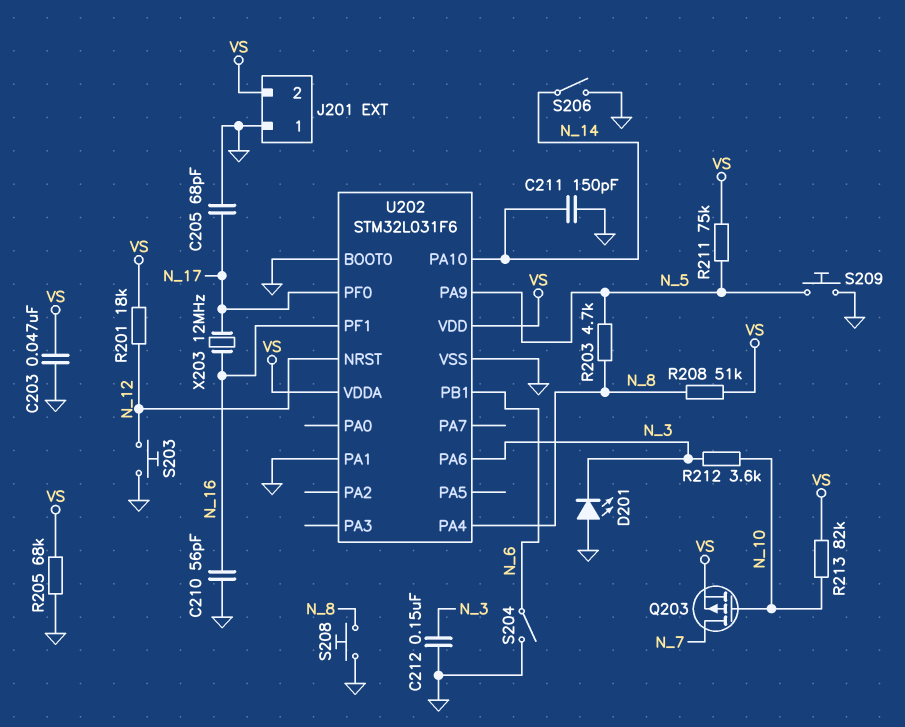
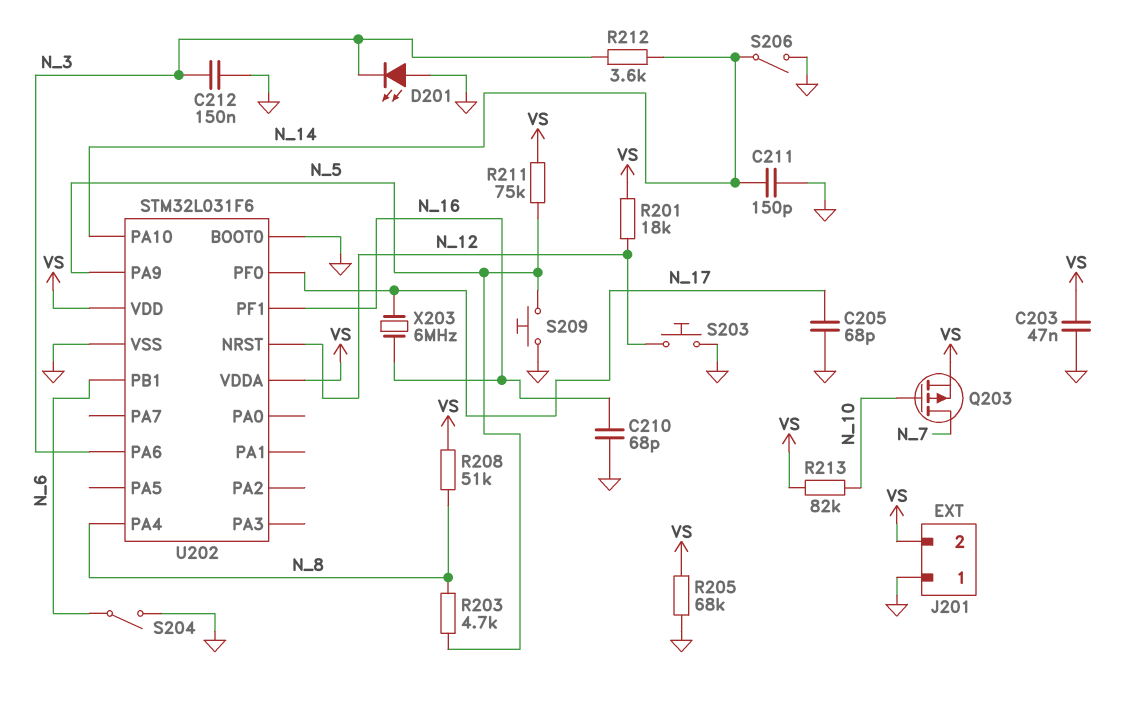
C210: 56pF (GND, N_16) -> 68pF (GND, N_16)
R212: 3.6k (N_3, N_10) -> 3.6k (N_3, N_14)
S208: button (GND, N_8) -> none
U202 pin PA1: GND -> none
X203: 12MHz (N_16, N_17) -> 6MHz (N_16, N_17)

